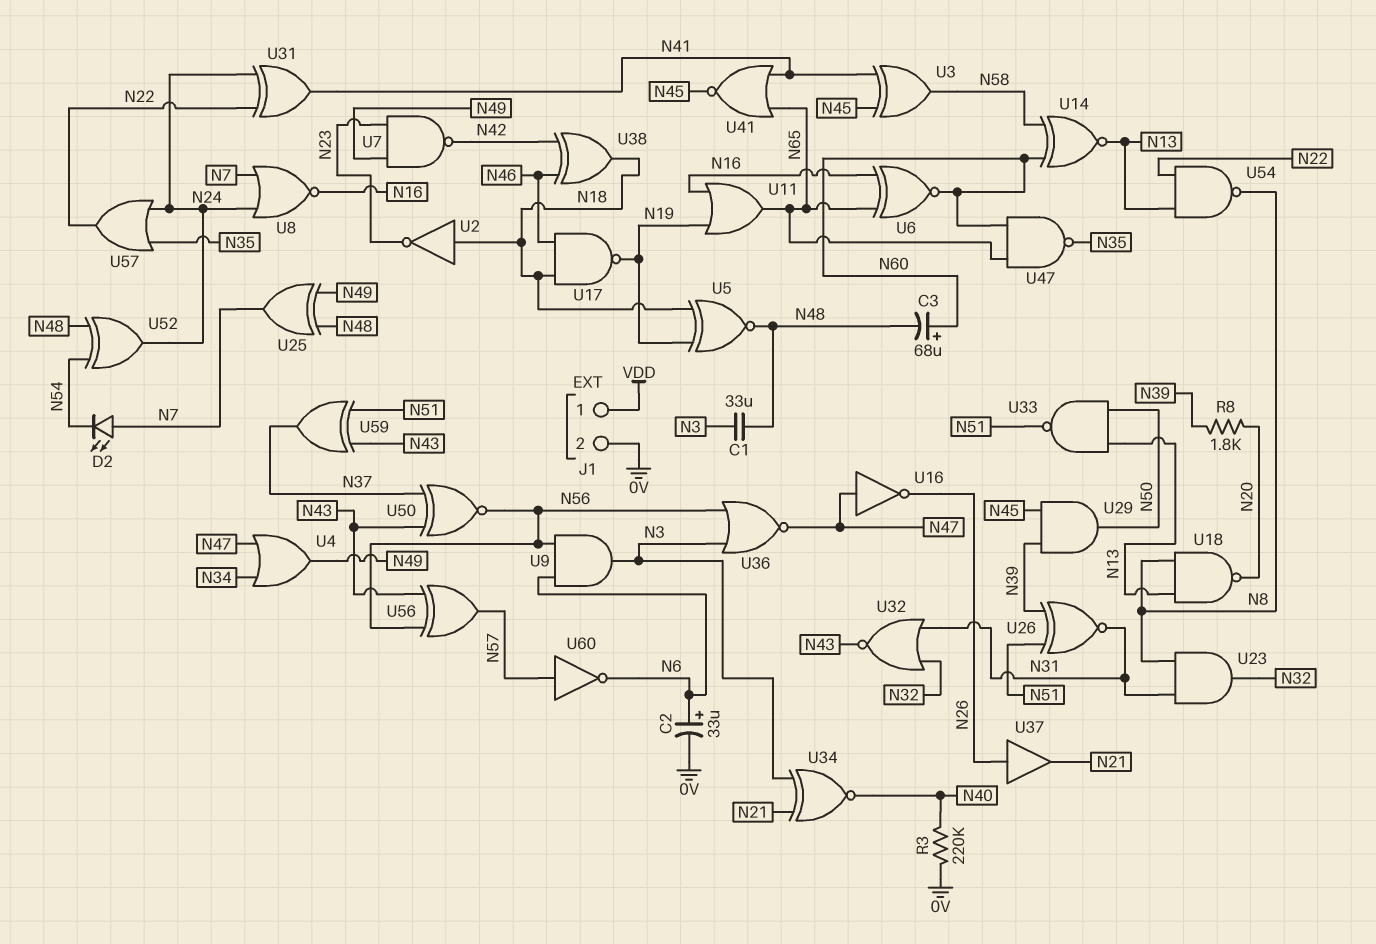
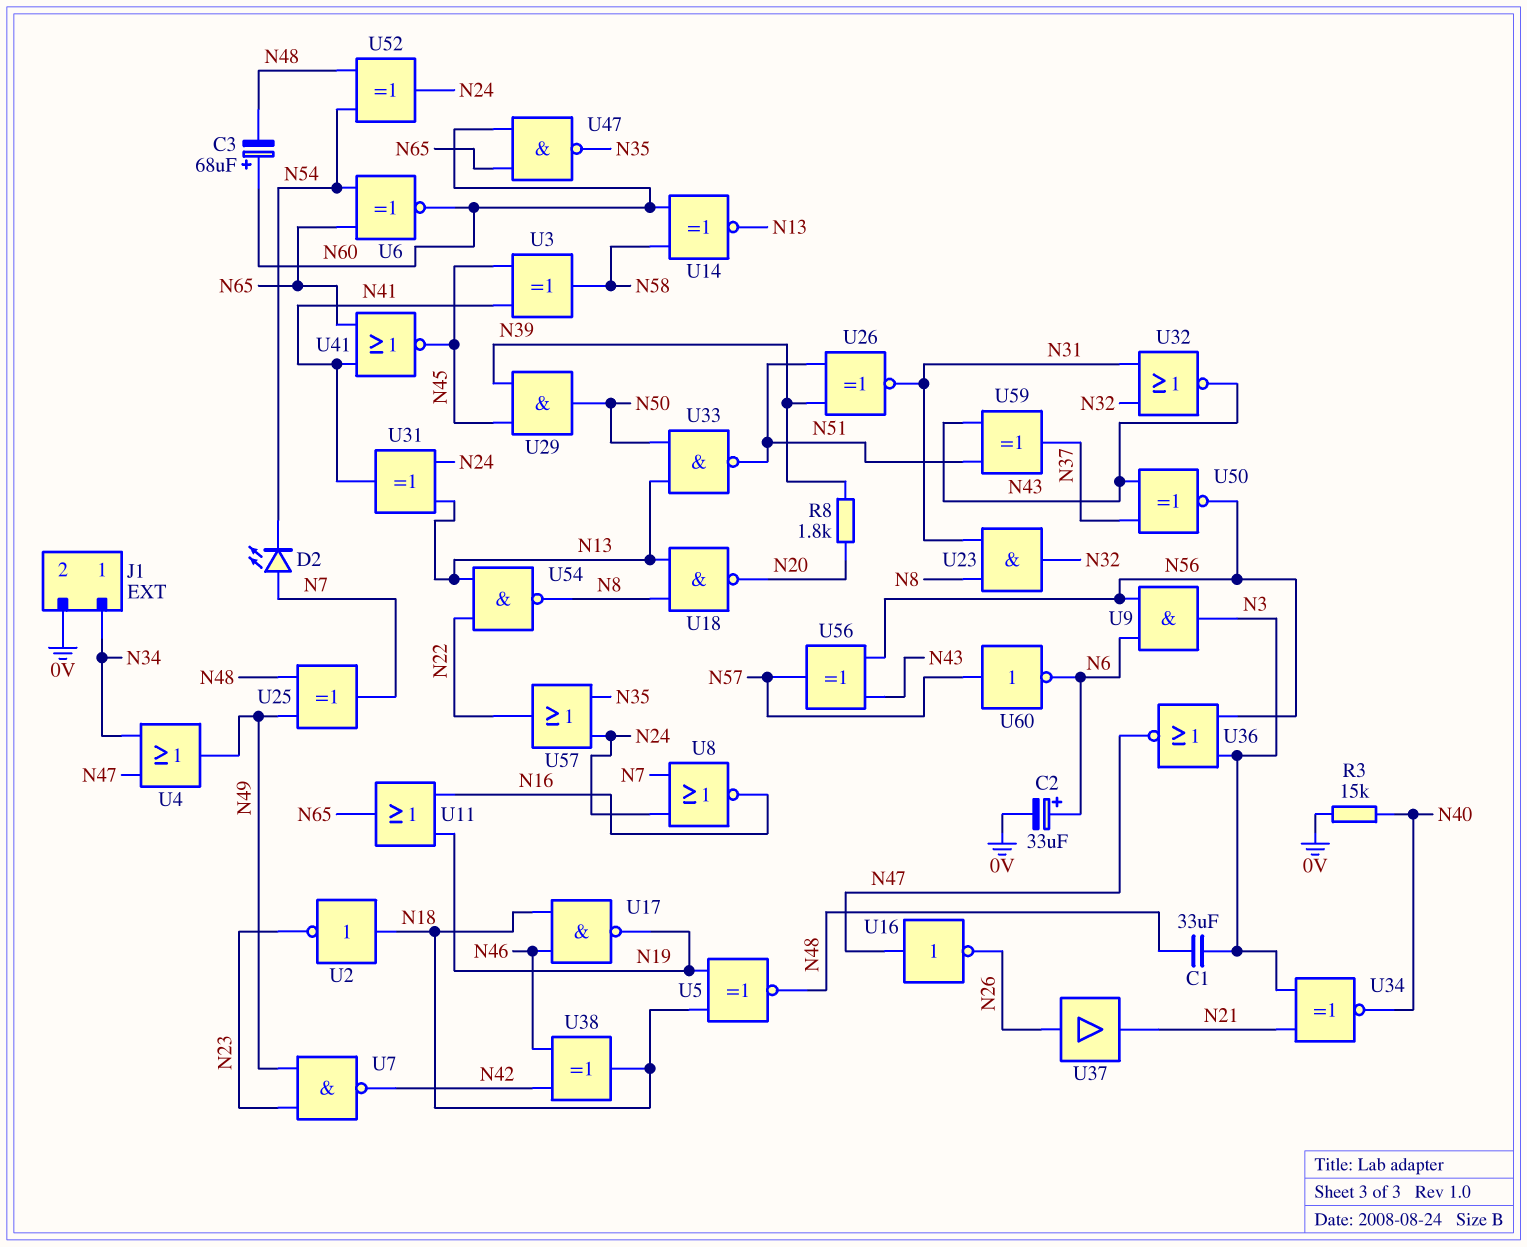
J1 pin 1: VDD -> N34
R3: 220k (0V, N40) -> 15k (0V, N40)
U6: XNOR (in N16, in N65, out N60) -> XNOR (in N54, in N65, out N60)
U31: XOR (in N22, in N24, out N41) -> XOR (in N13, in N24, out N41)

